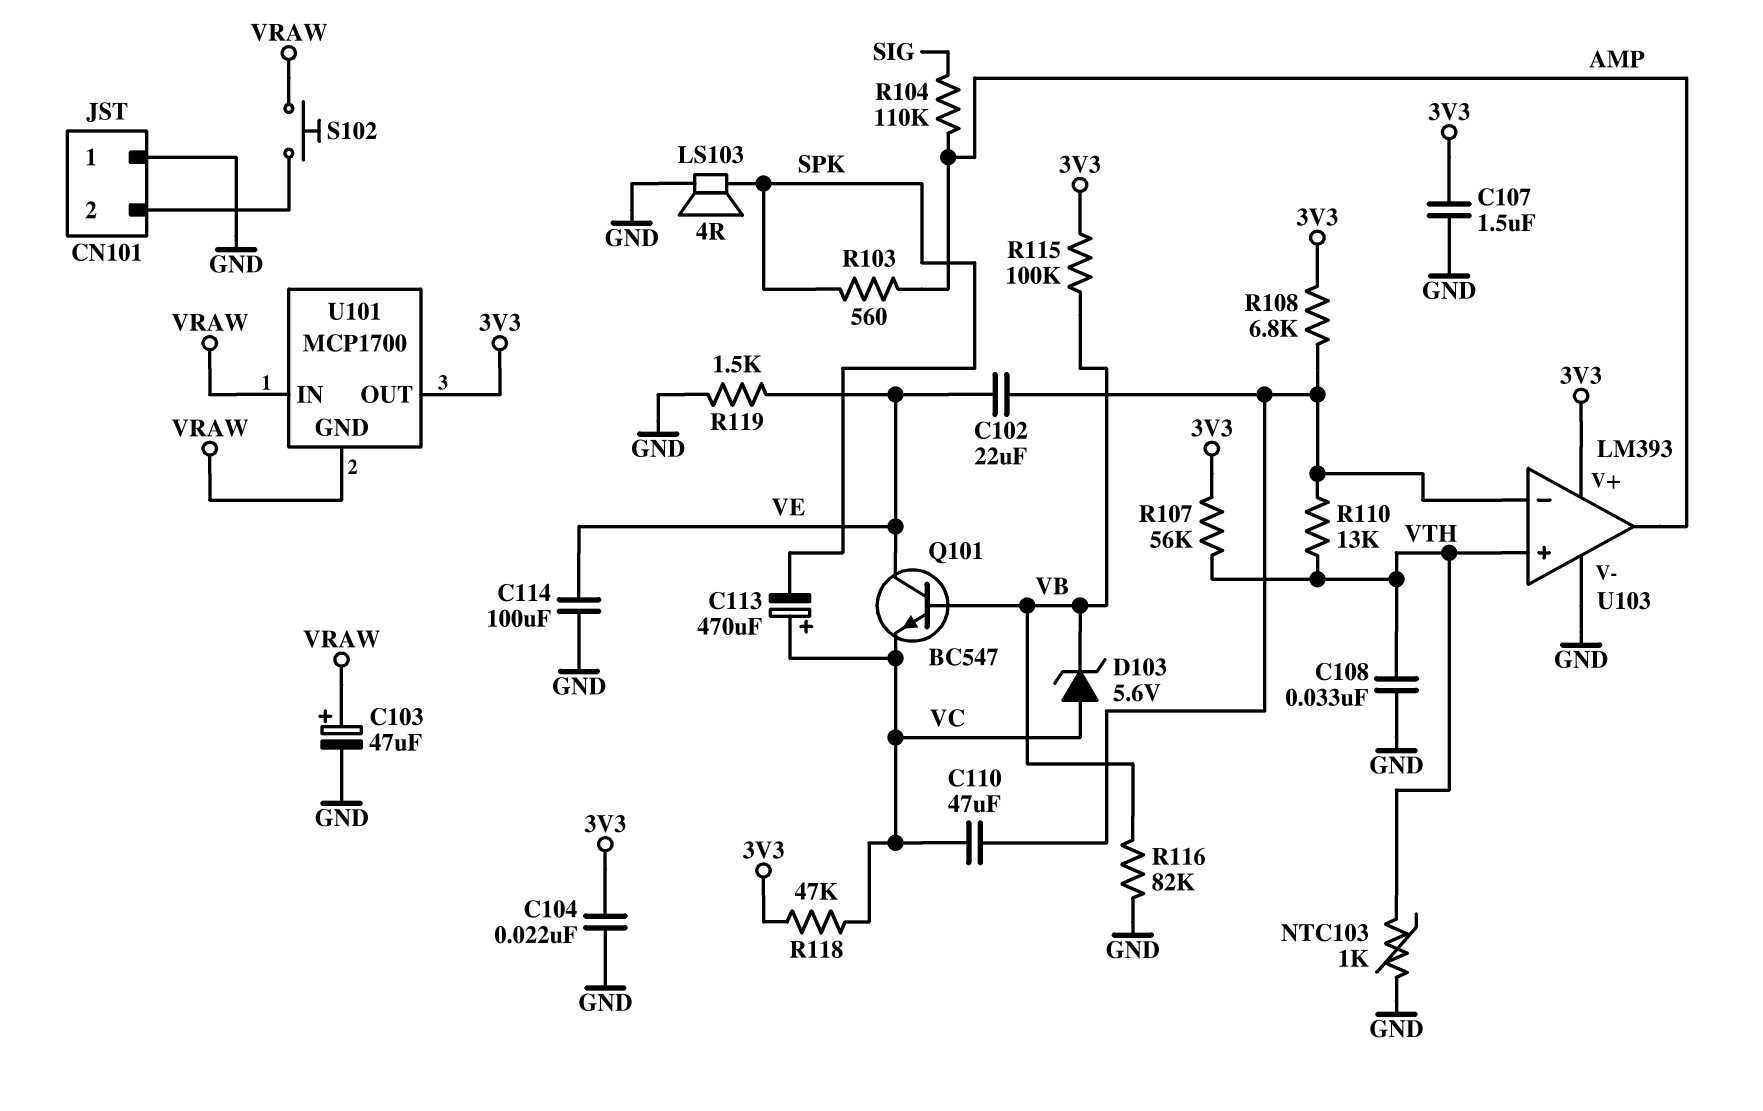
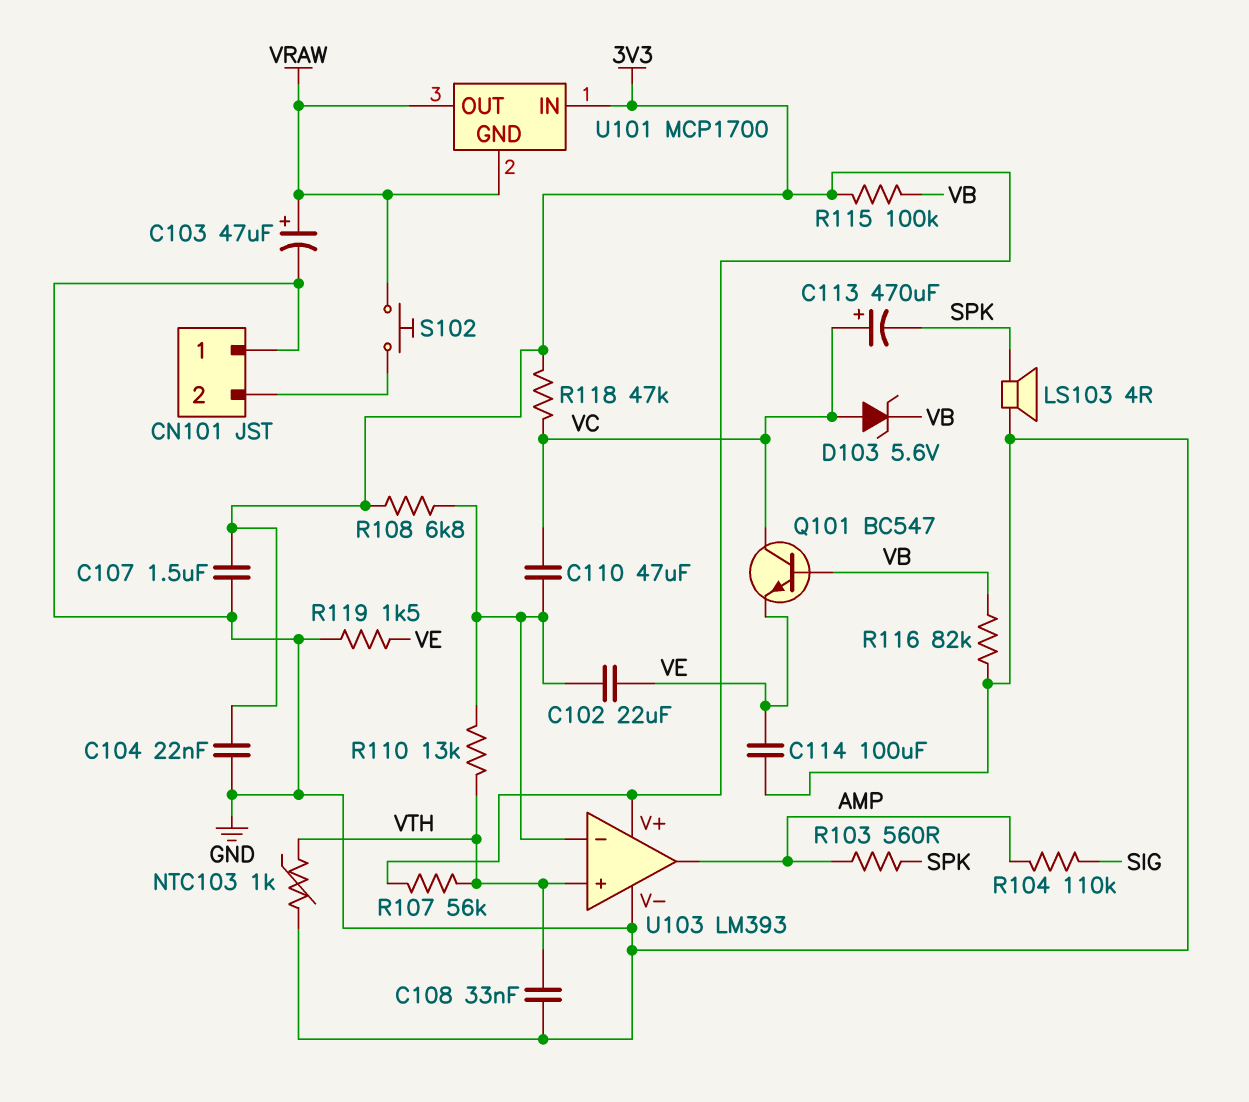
Q101: NPN BC547 (B VB, C VE, E VC) -> NPN BC547 (B VB, C VC, E VE)
U101 pin IN: VRAW -> 3V3
U101 pin OUT: 3V3 -> VRAW

